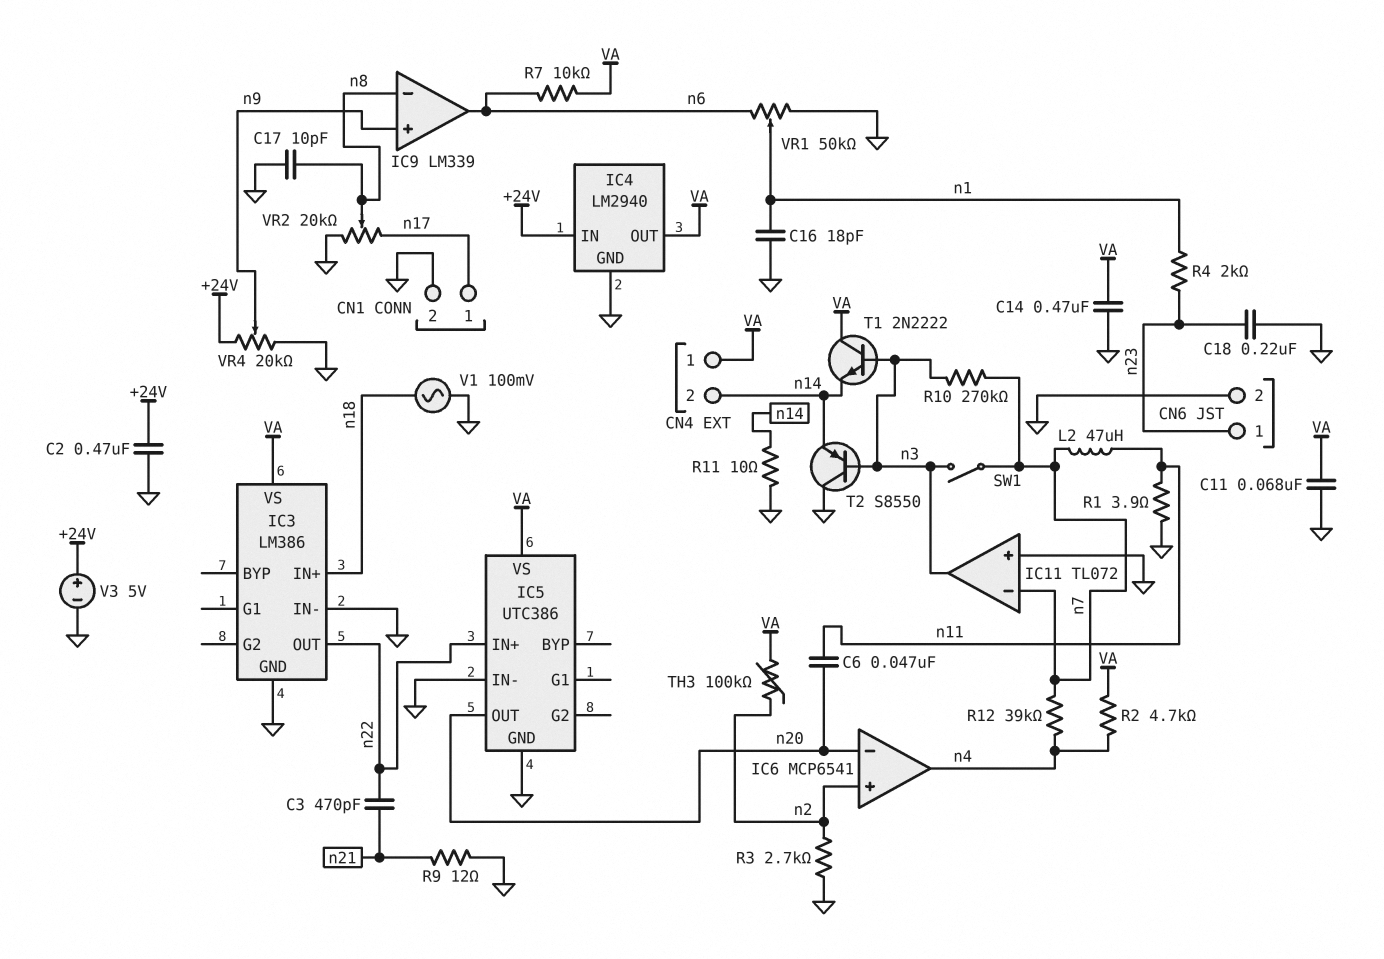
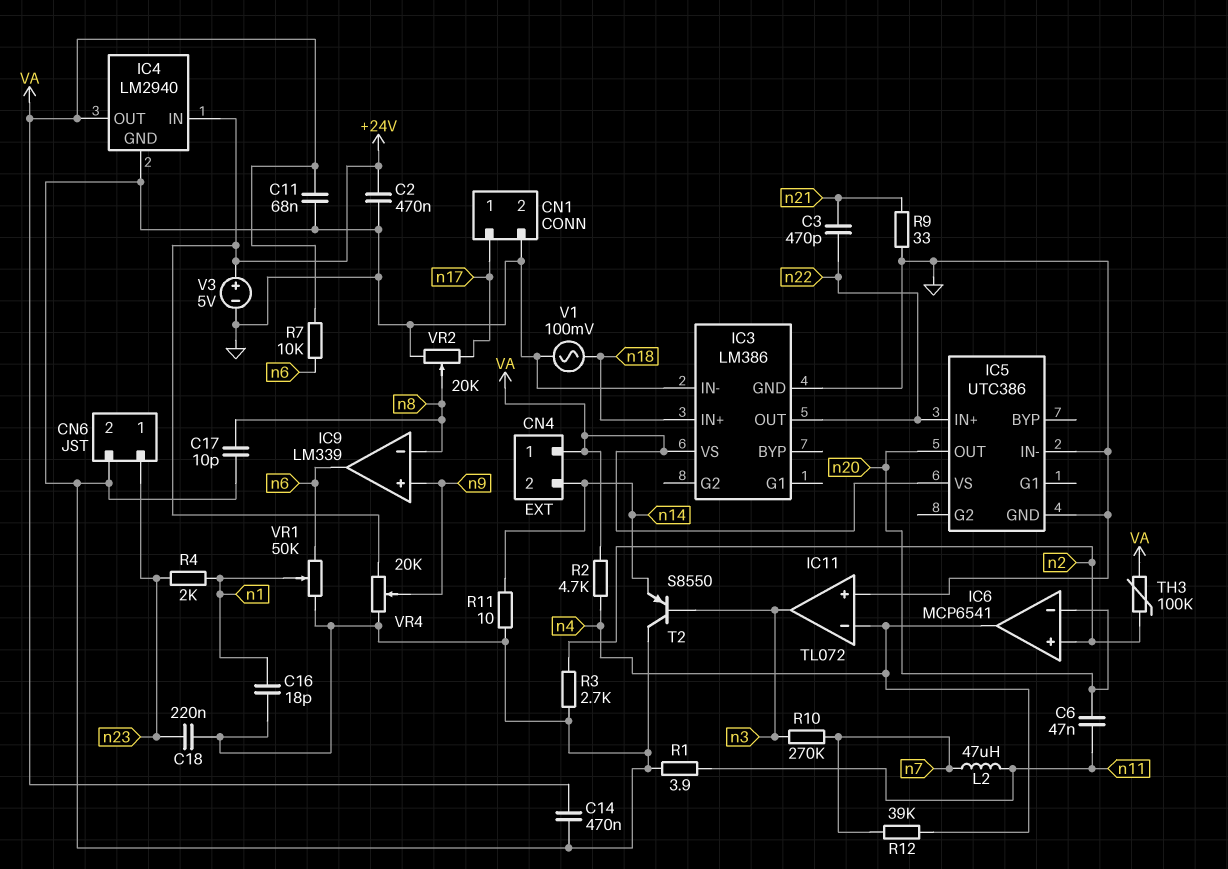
IC11 pin in-: n7 -> n4
R9: 12 (GND, n21) -> 33 (GND, n21)
SW1: switch (n3, n7) -> none
T1: NPN 2N2222 (B n3, C VA, E n14) -> none

